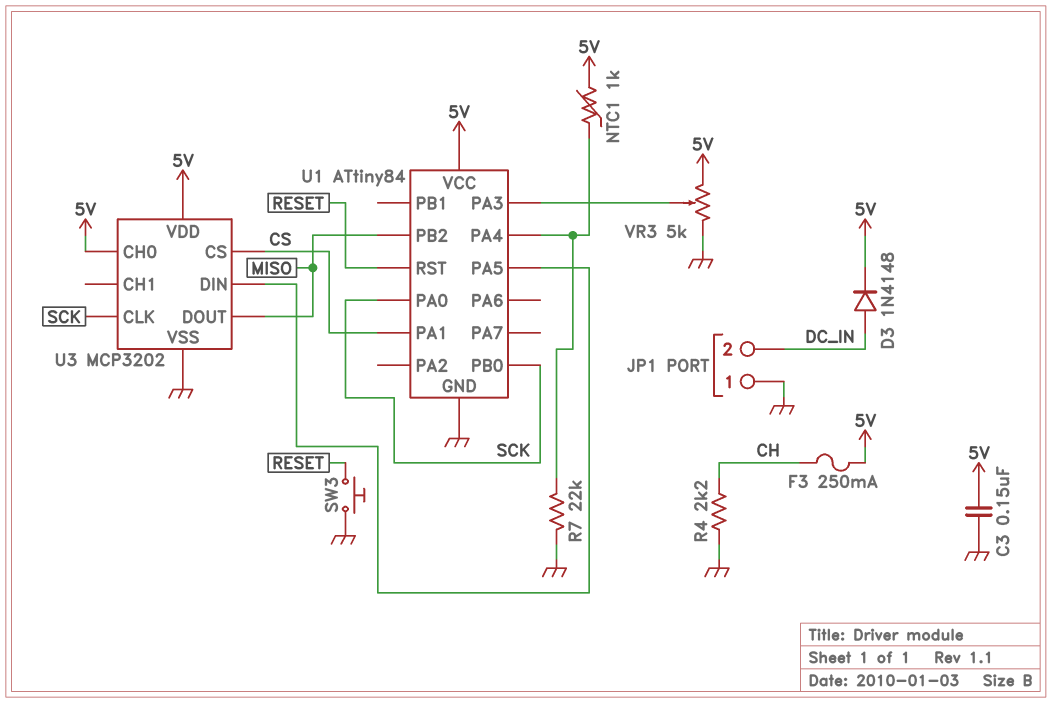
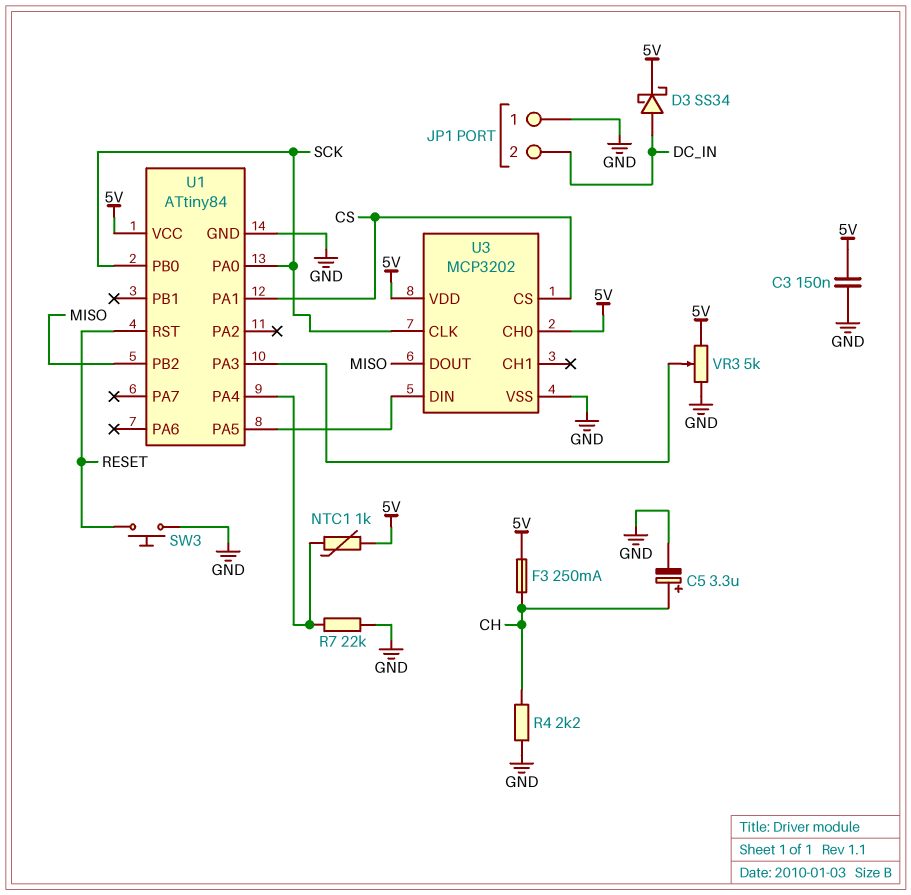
C5: none -> 3.3uF (plus CH, minus GND)
D3: diode 1N4148 (A DC_IN, K 5V) -> schottky SS34 (A DC_IN, K 5V)

